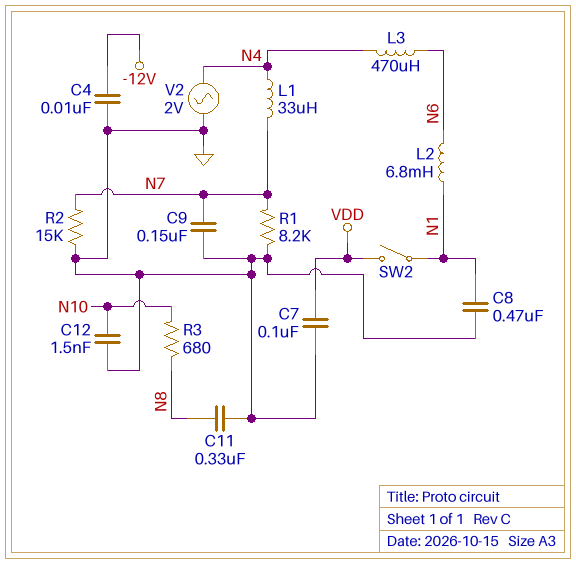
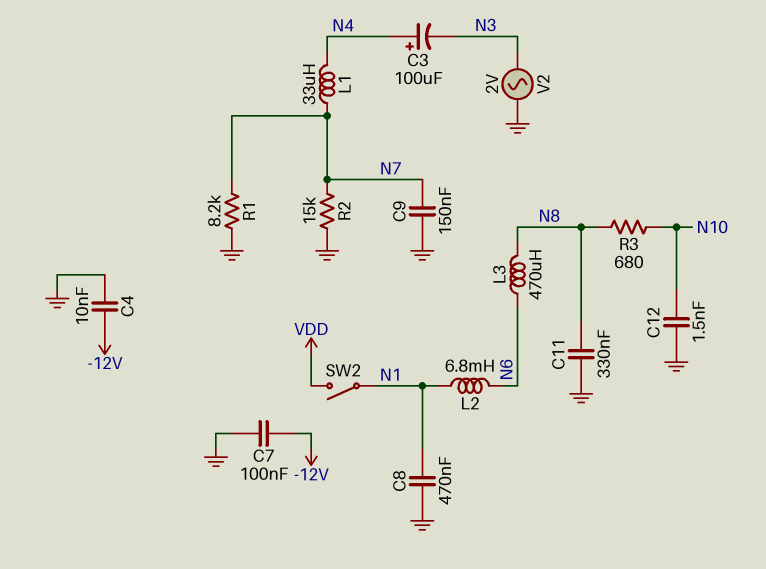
C3: none -> 100uF (plus N4, minus N3)
C7: 100nF (GND, VDD) -> 100nF (-12V, GND)
L3: 470uH (N4, N6) -> 470uH (N6, N8)
V2: AC 2V (GND, N4) -> AC 2V (GND, N3)

